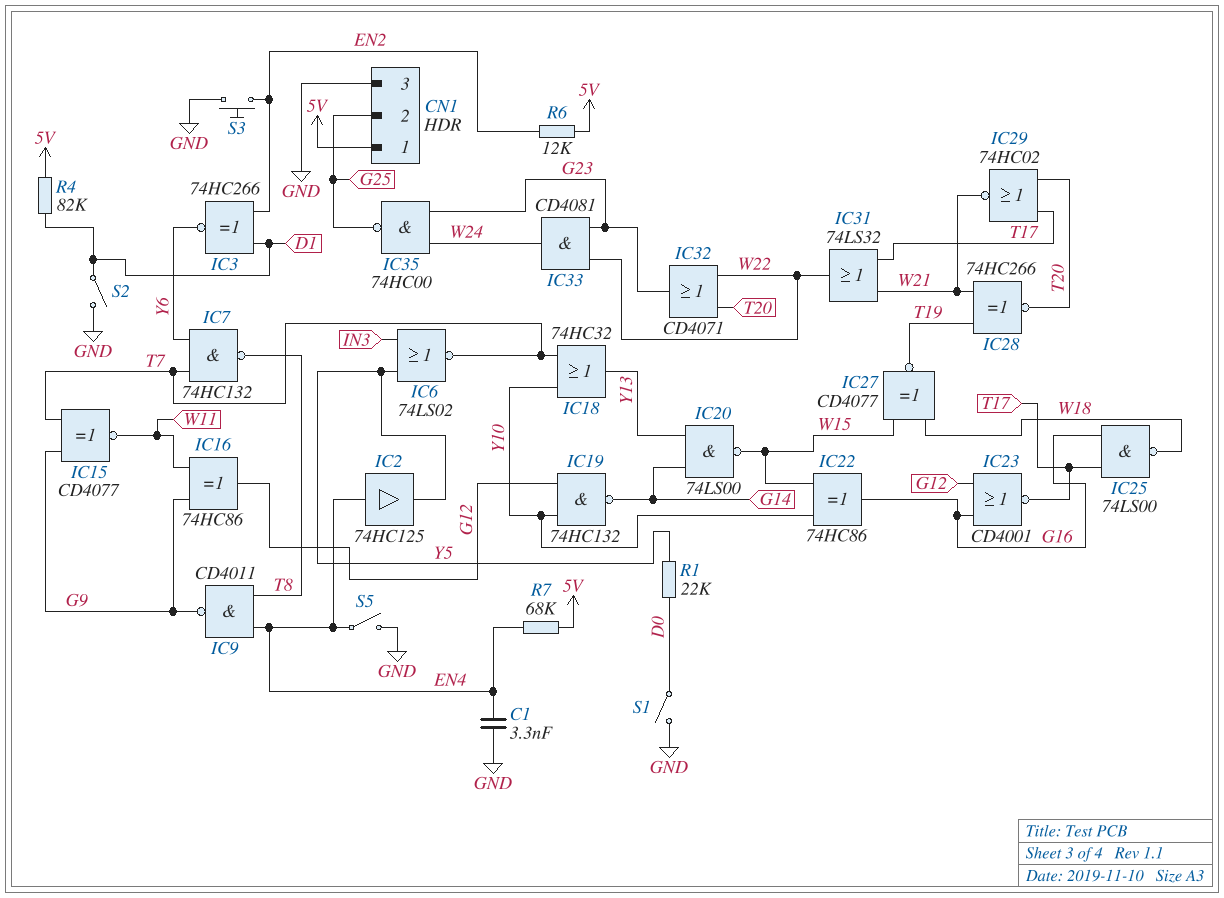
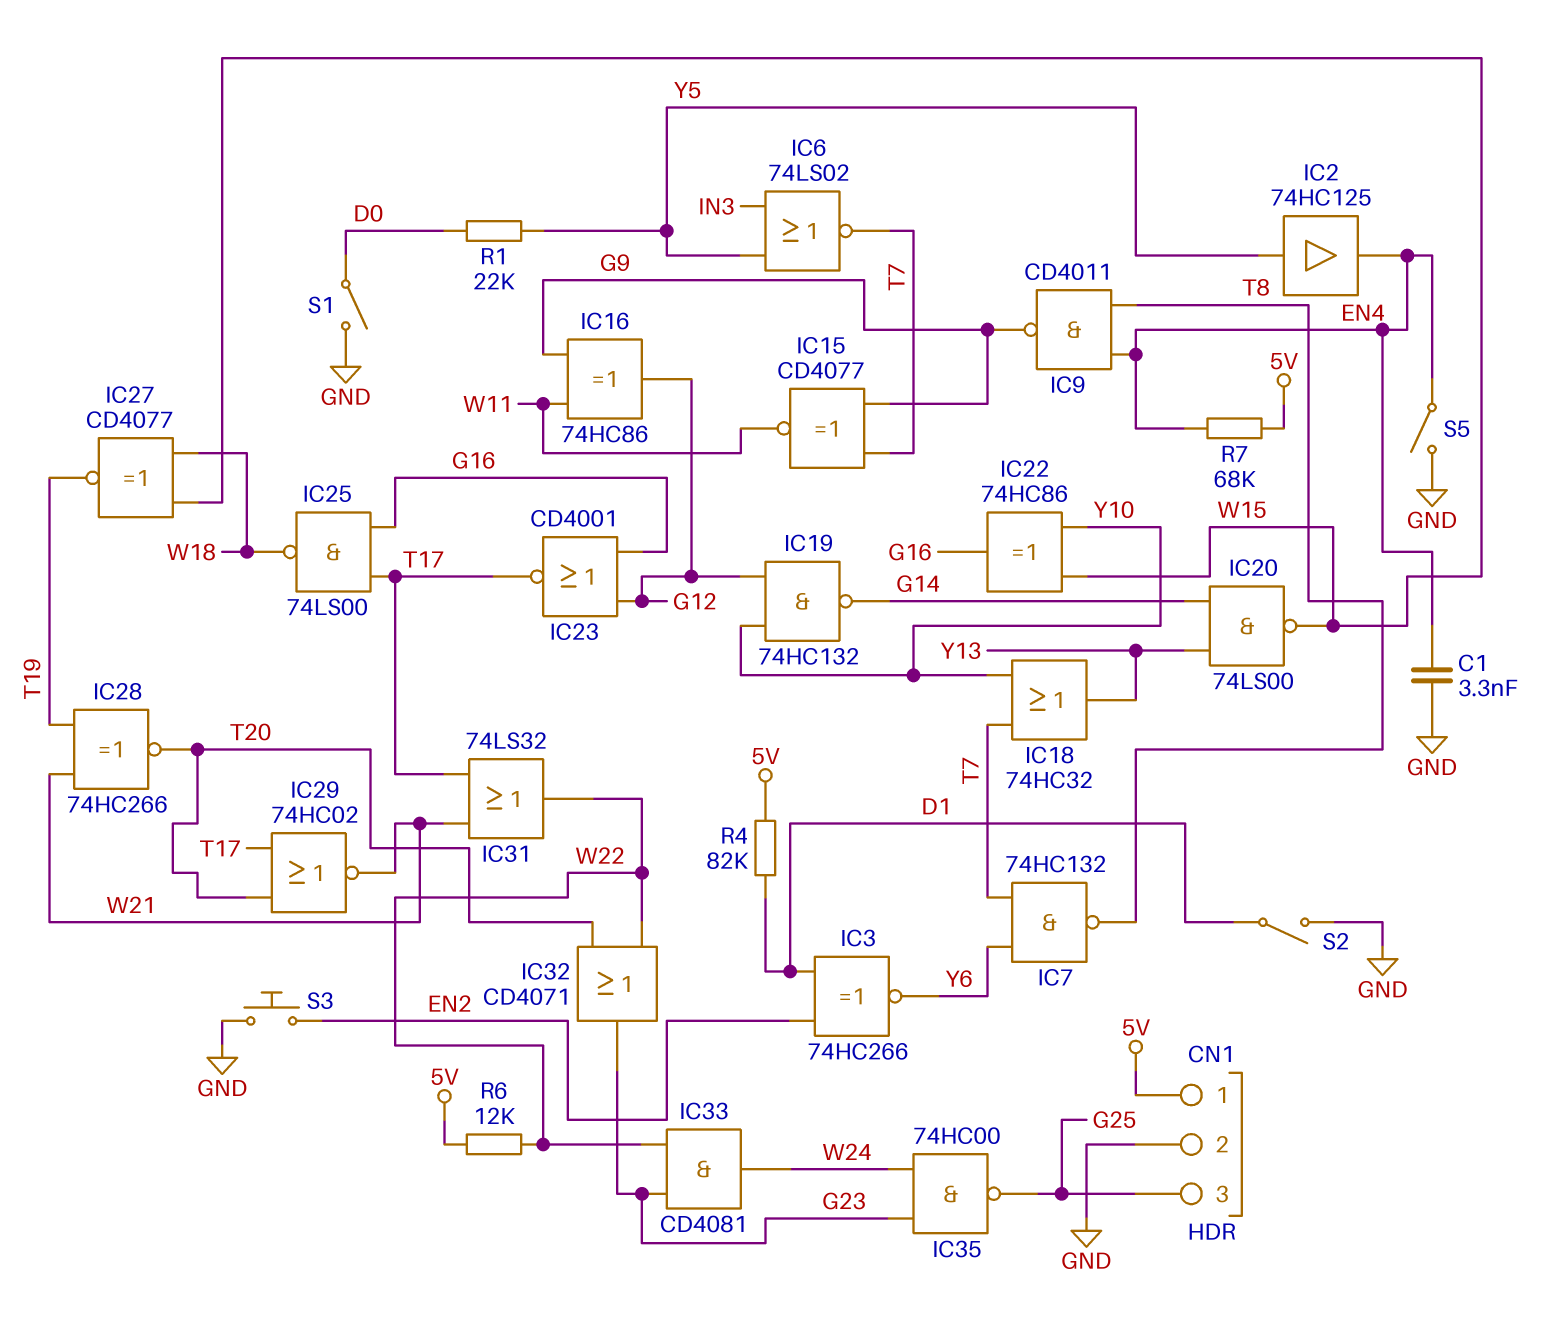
CN1 pin 2: G25 -> GND
CN1 pin 3: GND -> G25
IC2: buffer 74HC125 (in EN4, out Y5) -> buffer 74HC125 (in Y5, out EN4)
R6: 12k (5V, EN2) -> 12k (5V, W22)

